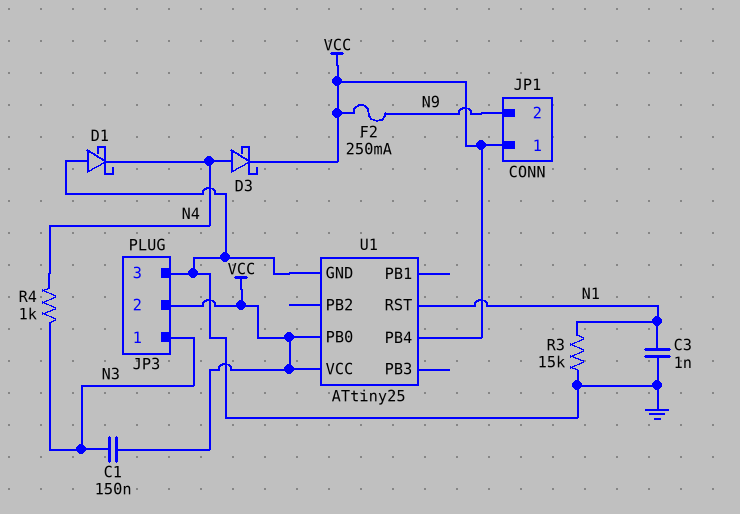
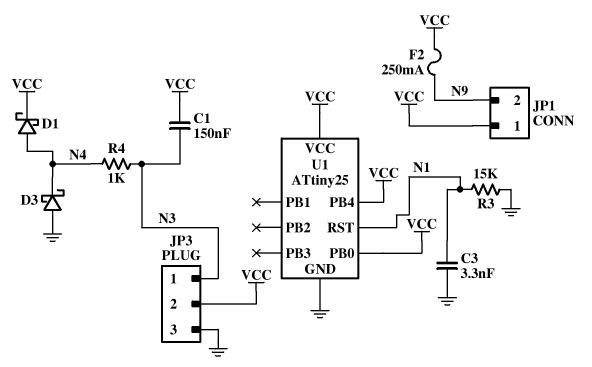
C3: 1nF (GND, N1) -> 3.3nF (GND, N1)
D1: schottky (A GND, K N4) -> schottky (A N4, K VCC)
D3: schottky (A N4, K VCC) -> schottky (A GND, K N4)

